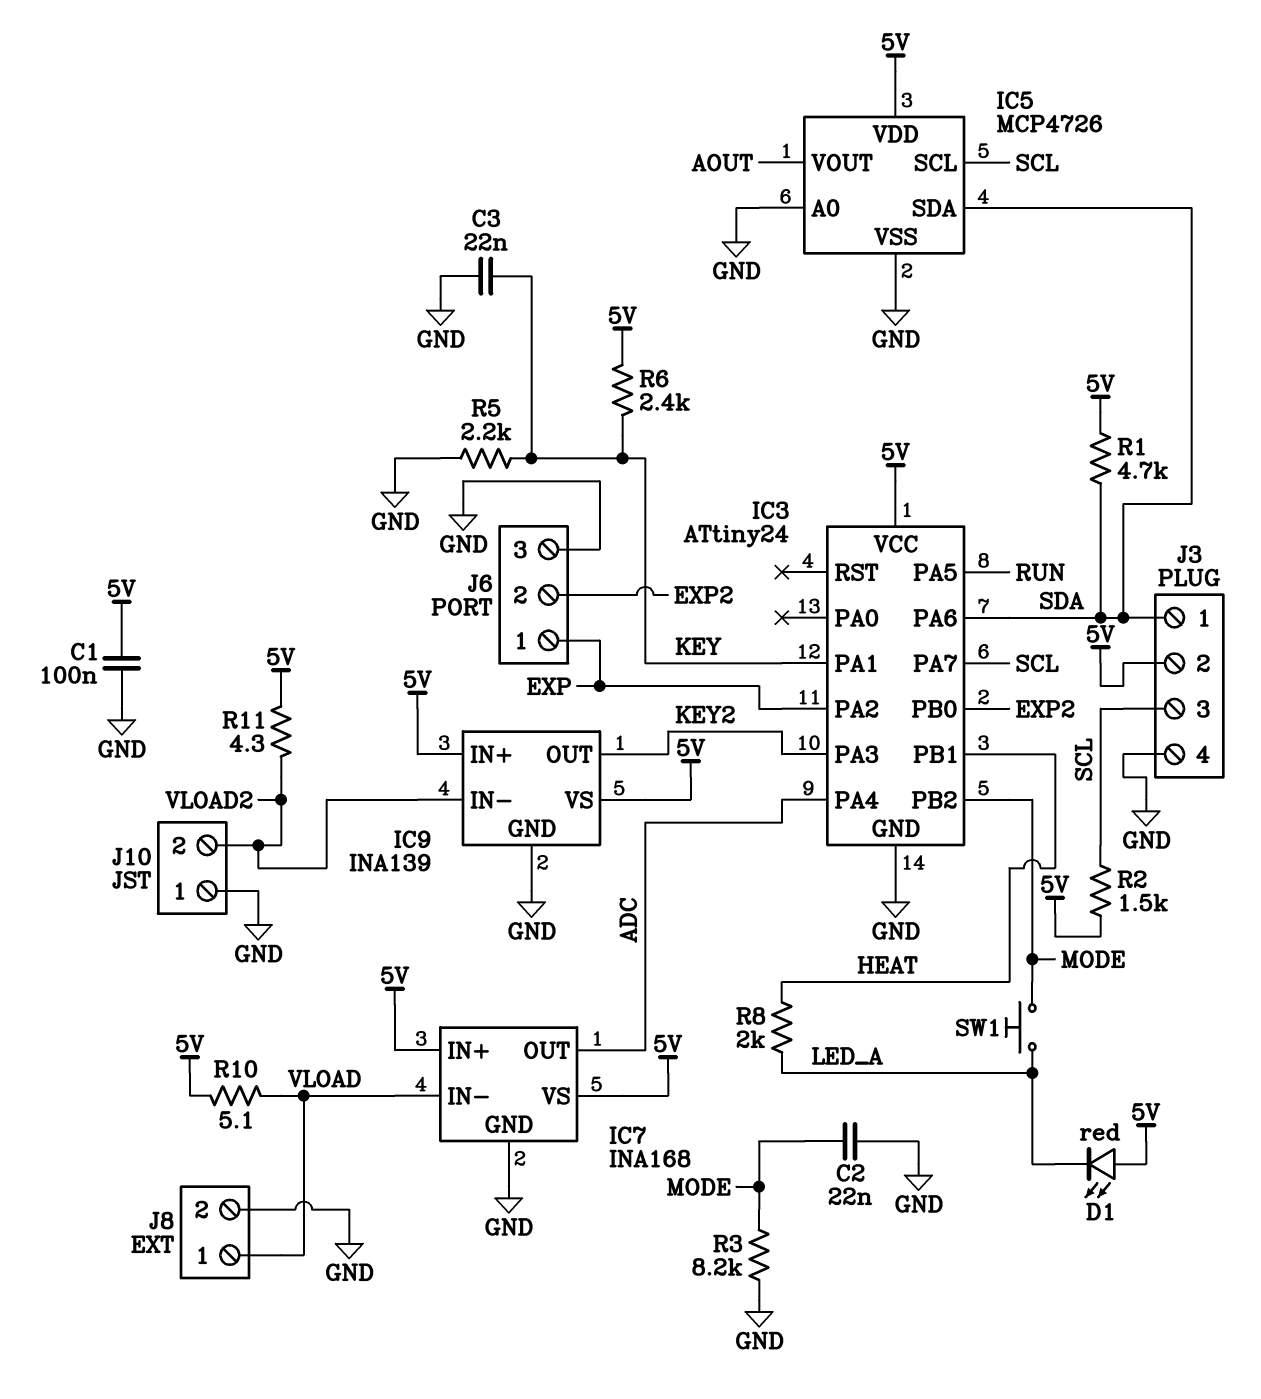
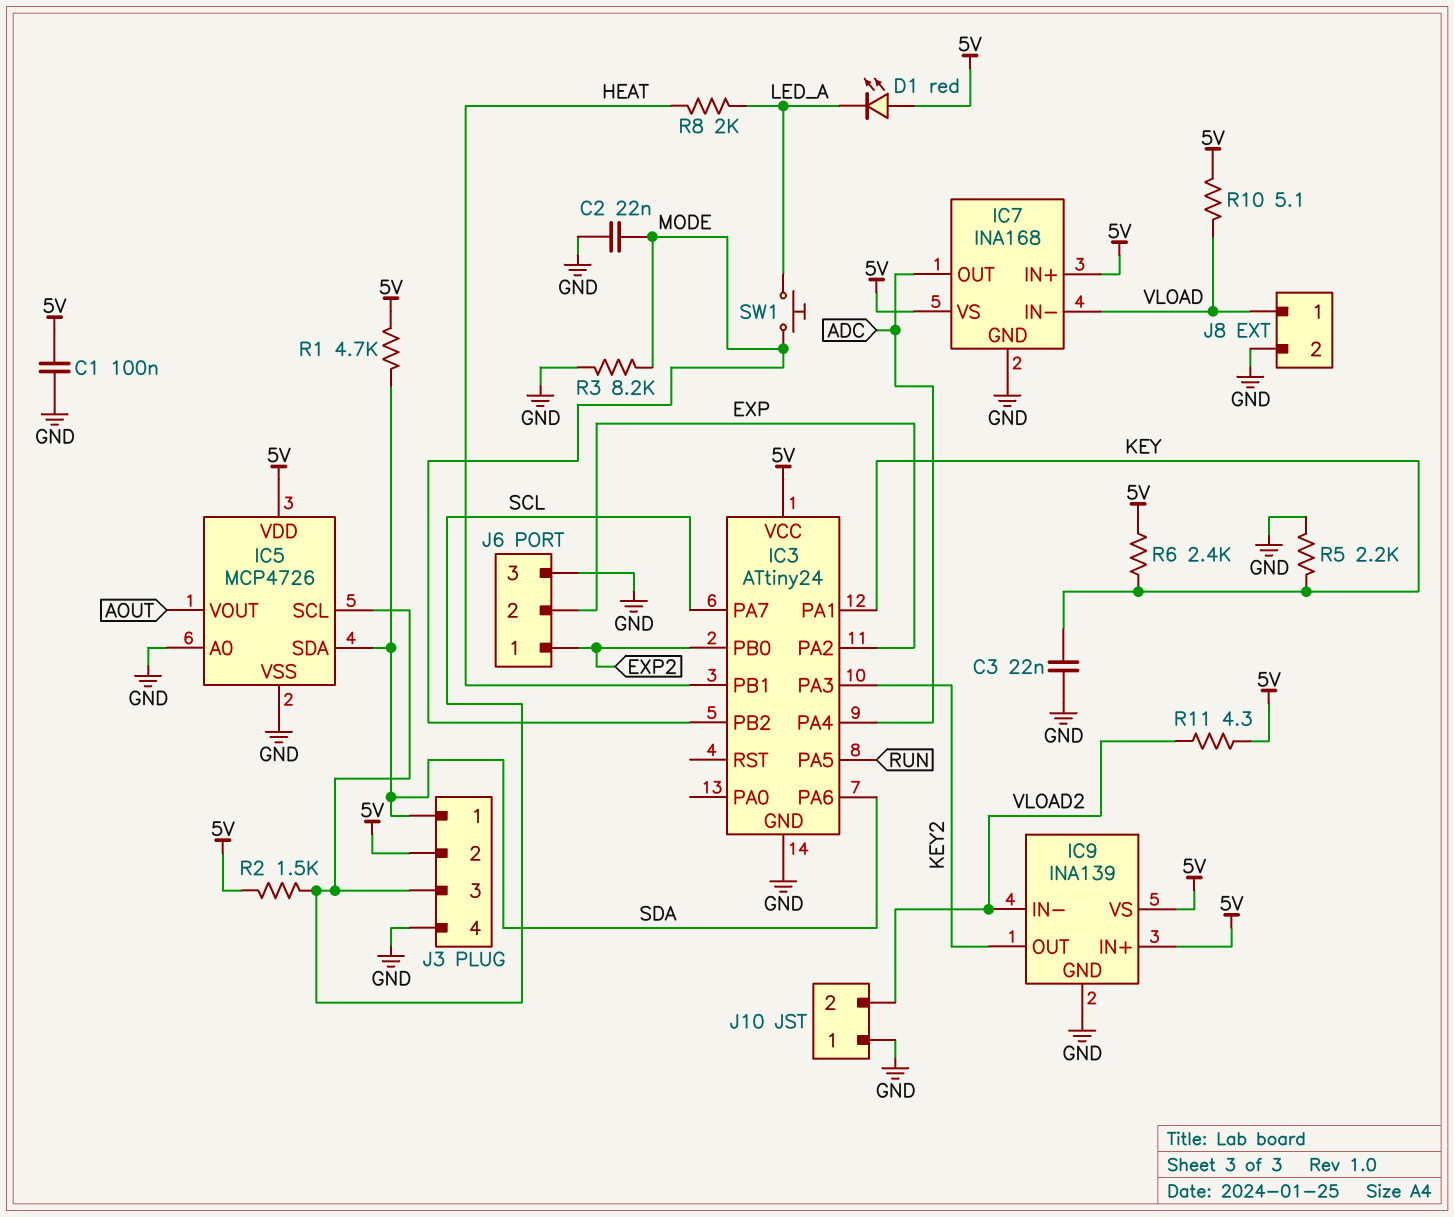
J6 pin 1: EXP -> EXP2
J6 pin 2: EXP2 -> EXP

